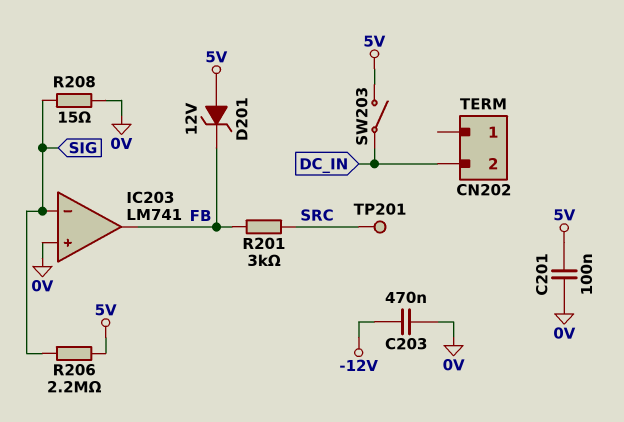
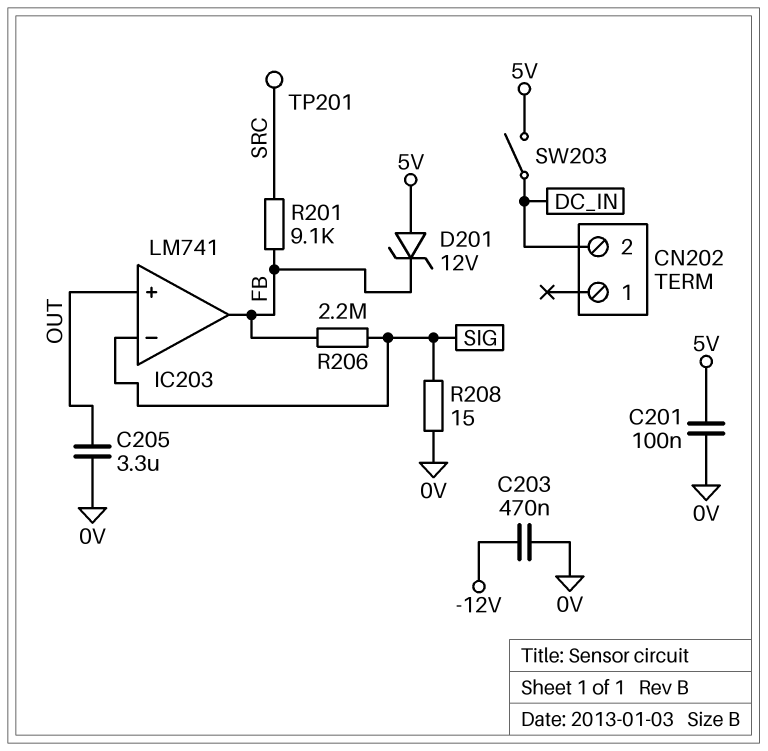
C205: none -> 3.3uF (0V, OUT)
IC203 pin in+: 0V -> OUT
R201: 3k (FB, SRC) -> 9.1k (FB, SRC)
R206: 2.2M (5V, SIG) -> 2.2M (FB, SIG)

